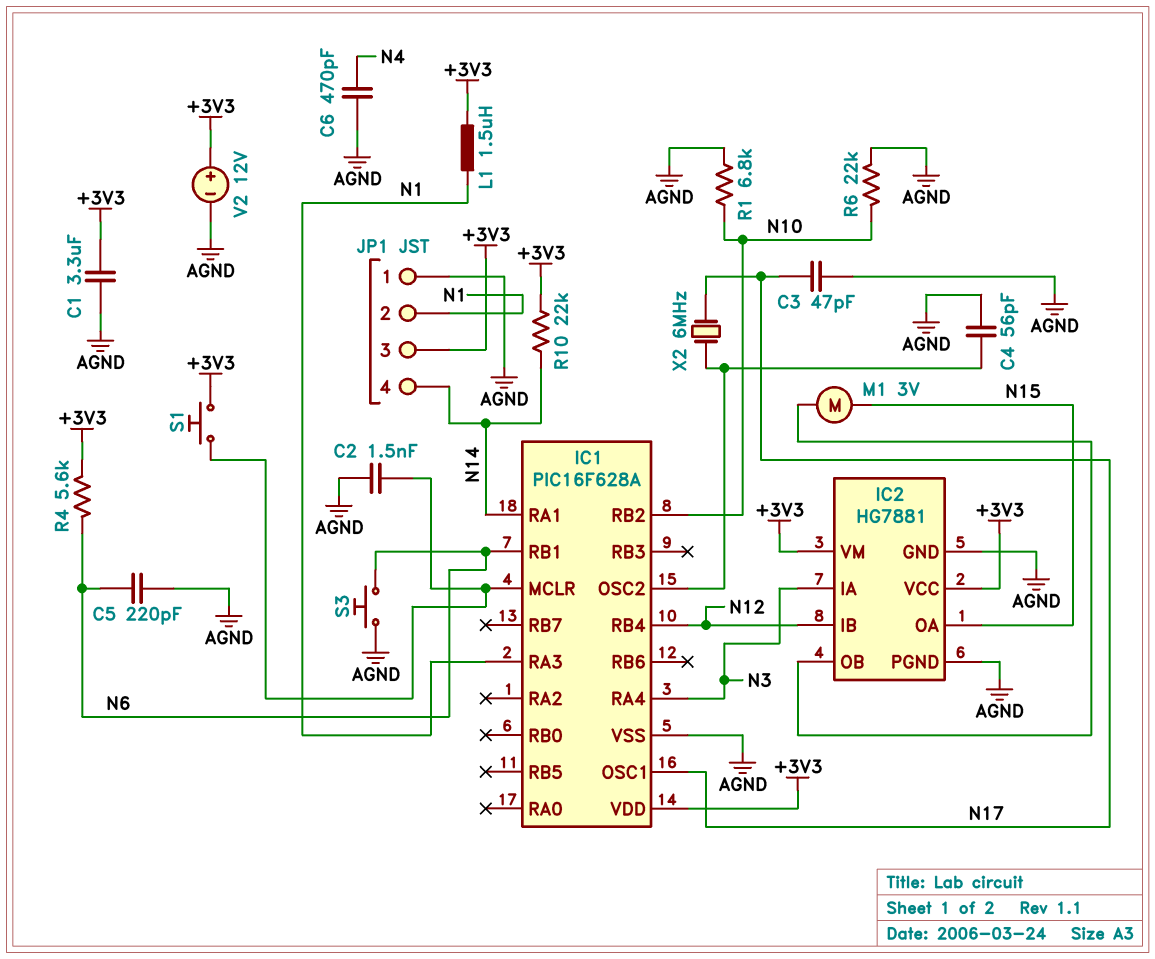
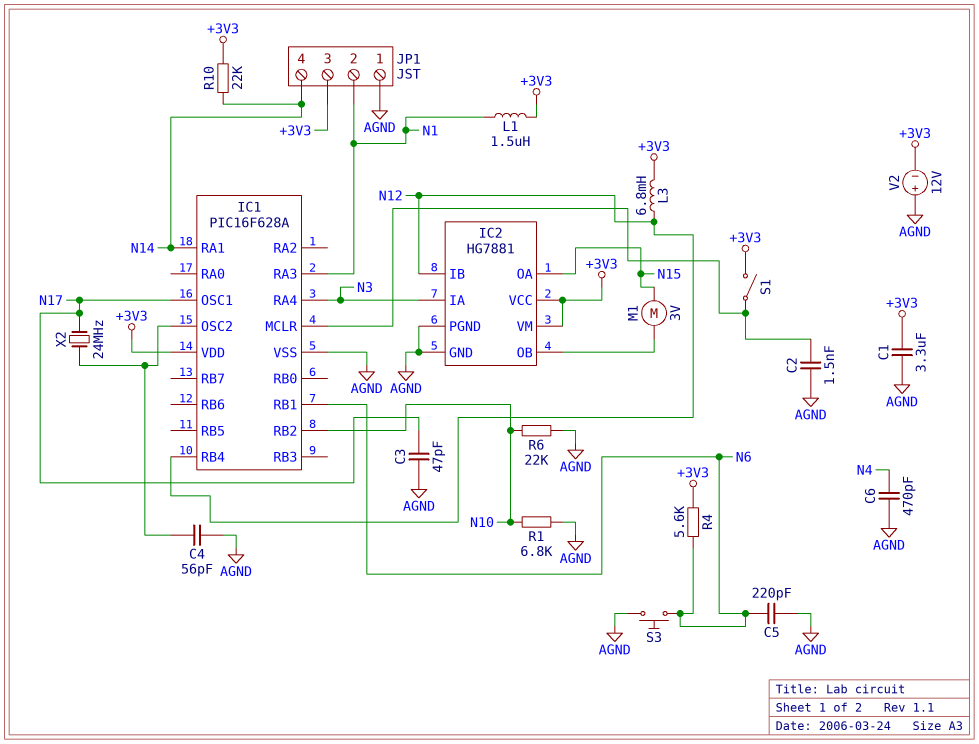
L3: none -> 6.8mH (+3V3, N12)
S1: button (+3V3, IC1/MCLR) -> switch (+3V3, IC1/MCLR)
V2: 12V (plus +3V3, minus AGND) -> 12V (plus AGND, minus +3V3)
X2: 6MHz (IC1/OSC2, N17) -> 24MHz (IC1/OSC2, N17)

